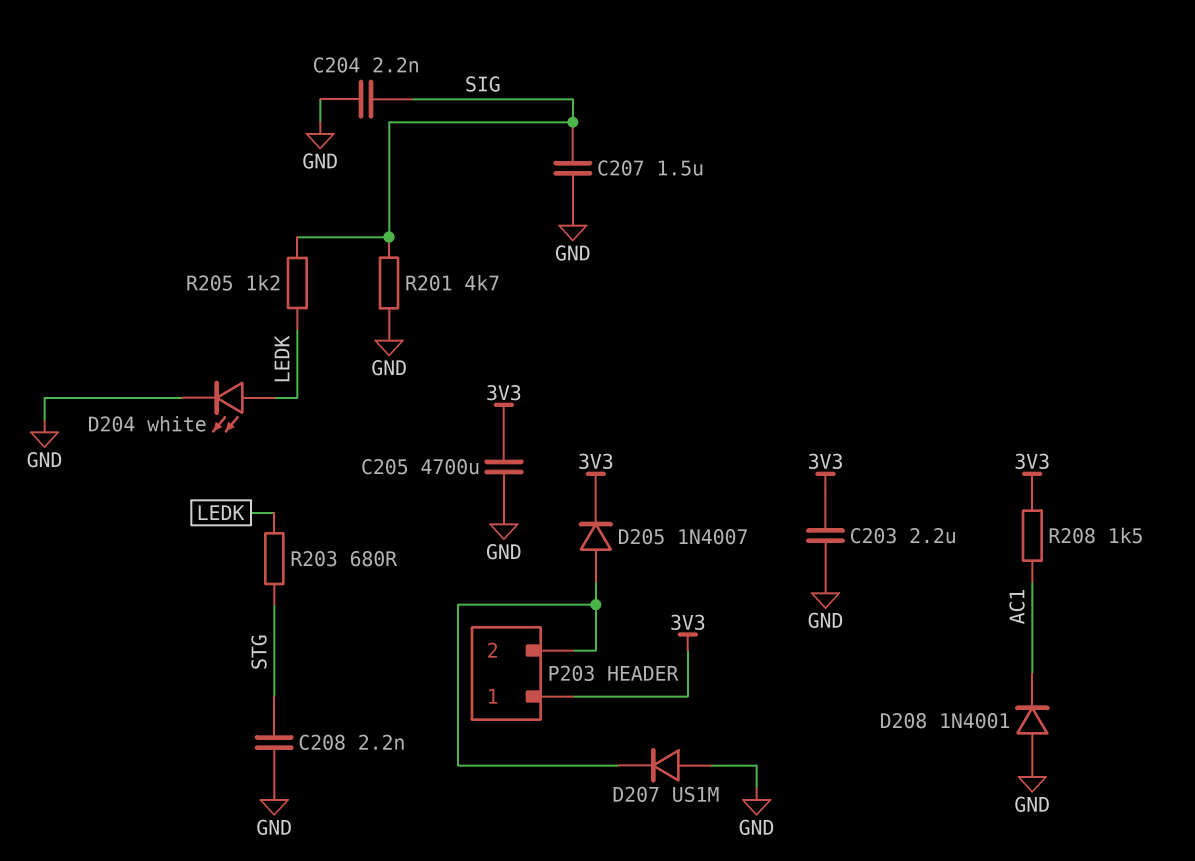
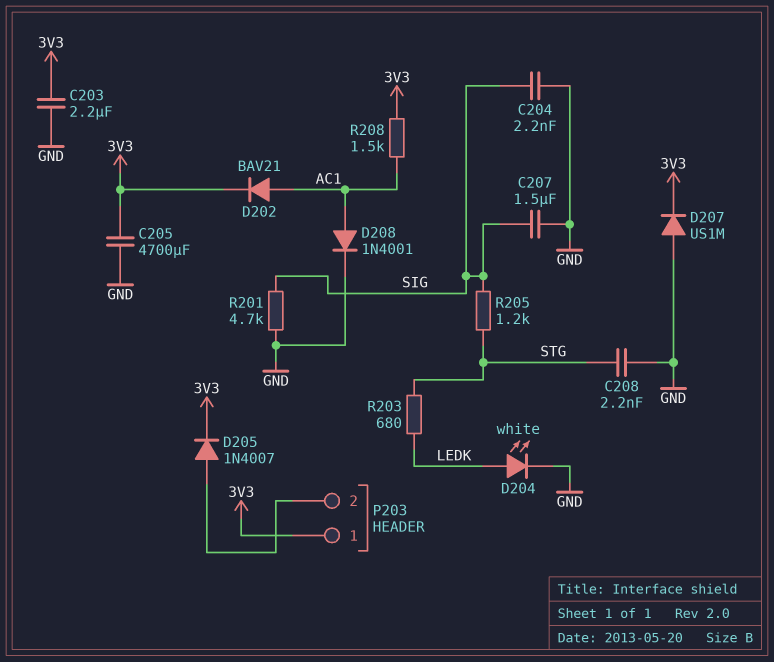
D202: none -> diode BAV21 (A AC1, K 3V3)
D207: diode US1M (A GND, K P203/2) -> diode US1M (A GND, K 3V3)
D208: diode 1N4001 (A GND, K AC1) -> diode 1N4001 (A AC1, K GND)
R205: 1.2k (LEDK, SIG) -> 1.2k (SIG, STG)

